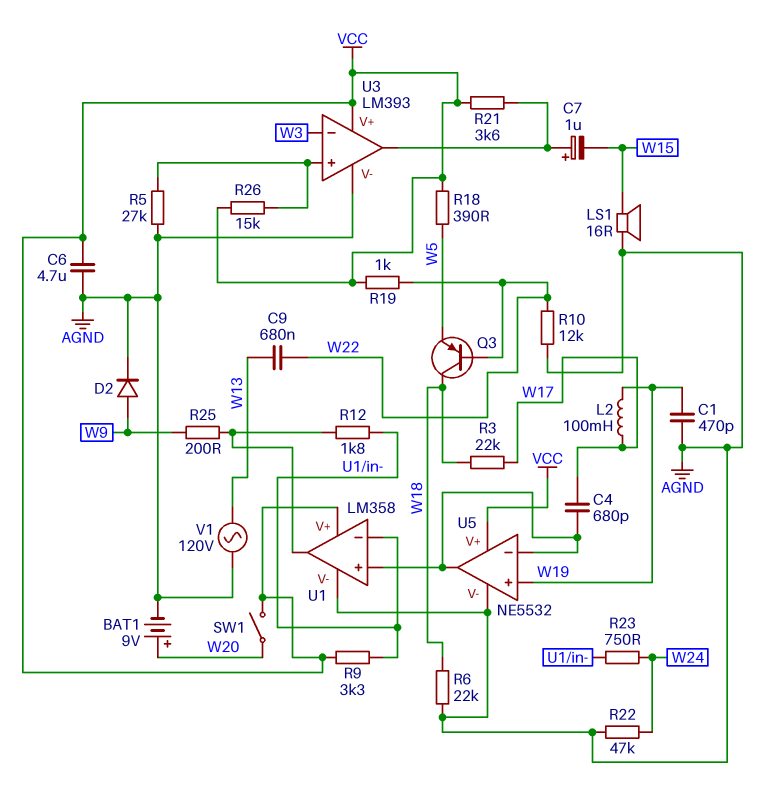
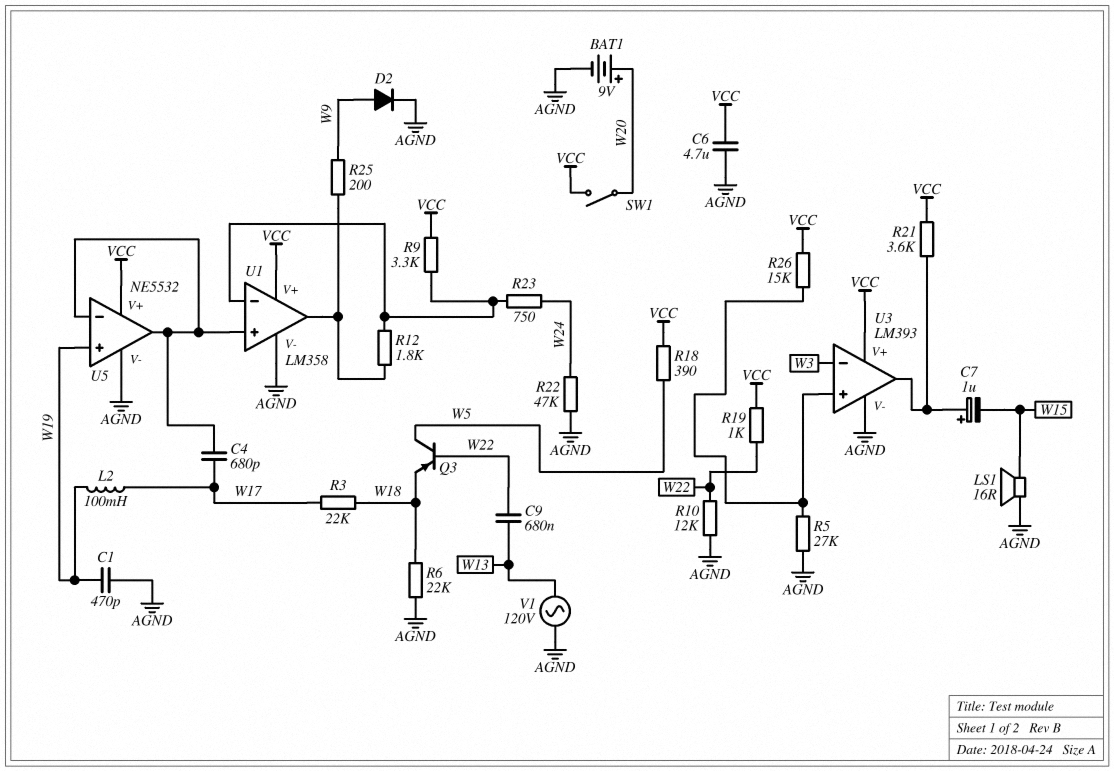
Q3: PNP (B W22, C W18, E W5) -> PNP (B W22, C W5, E W18)

